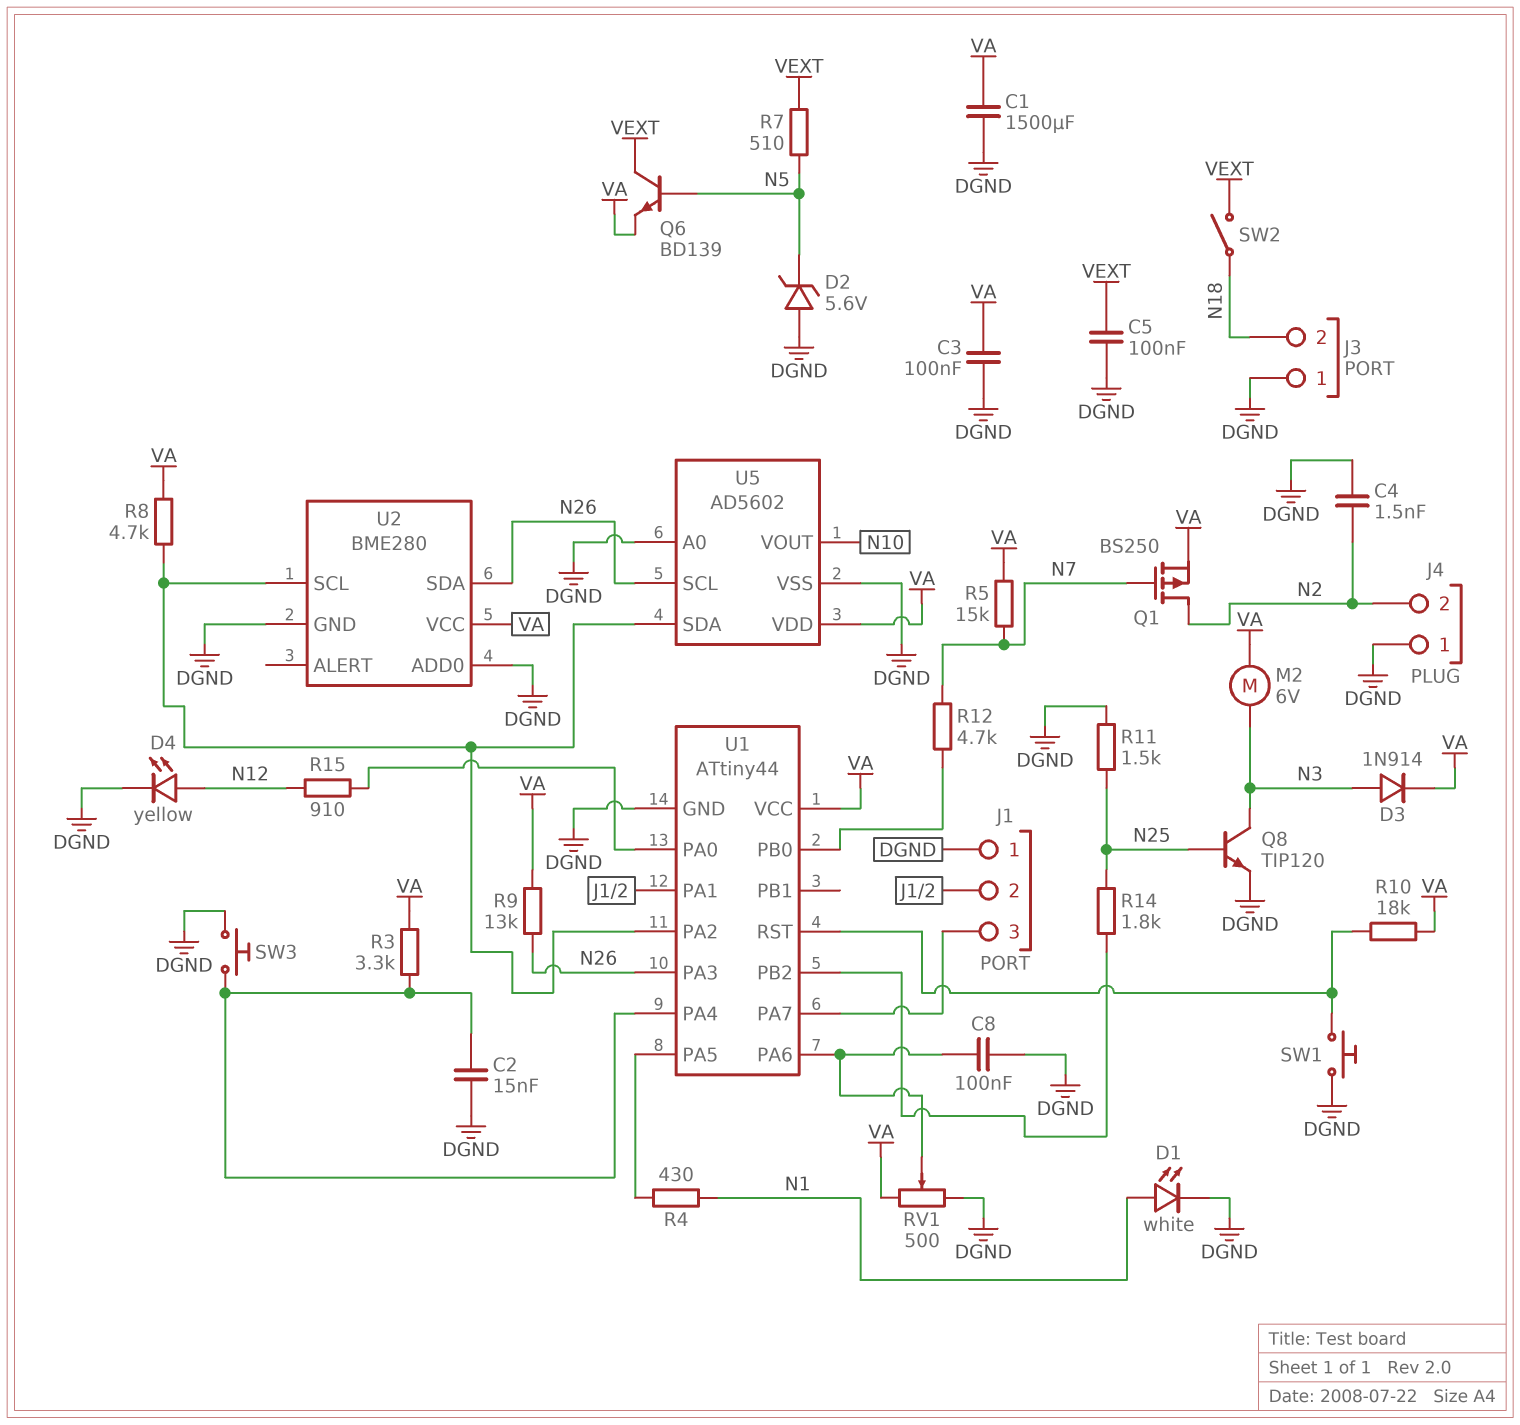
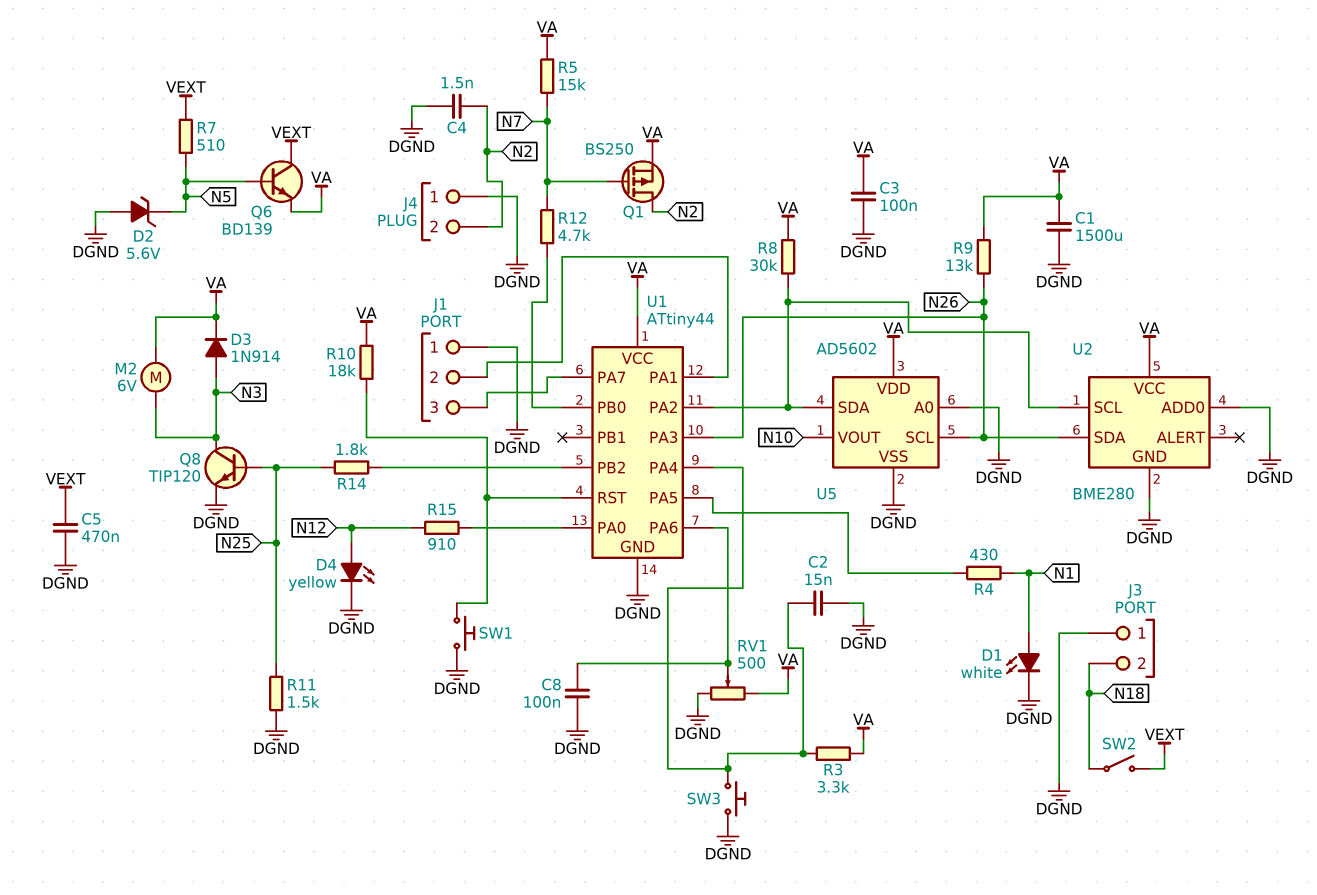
C5: 100nF (DGND, VEXT) -> 470nF (DGND, VEXT)
R8: 4.7k (U1/PA2, VA) -> 30k (U1/PA2, VA)

